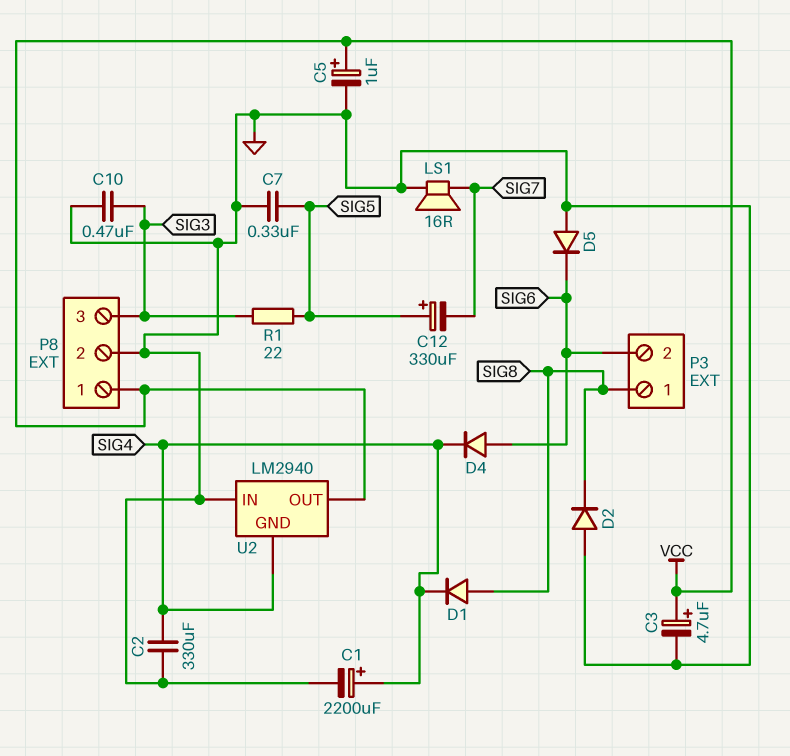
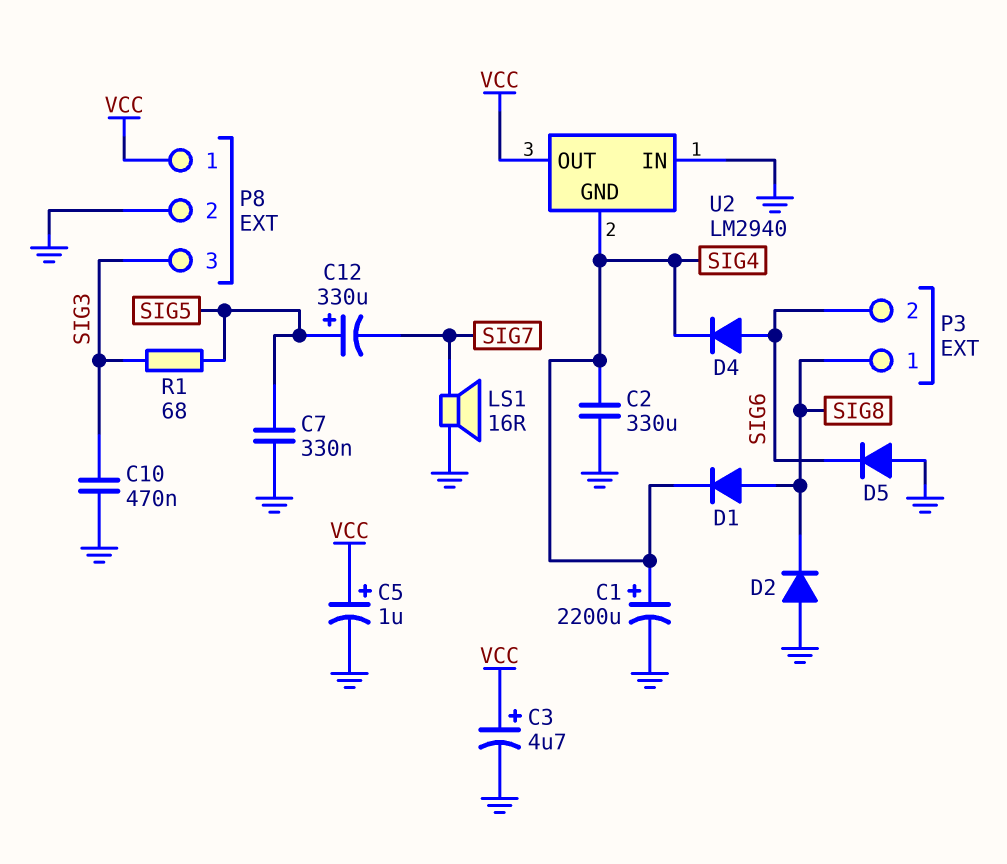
R1: 22 (SIG3, SIG5) -> 68 (SIG3, SIG5)

